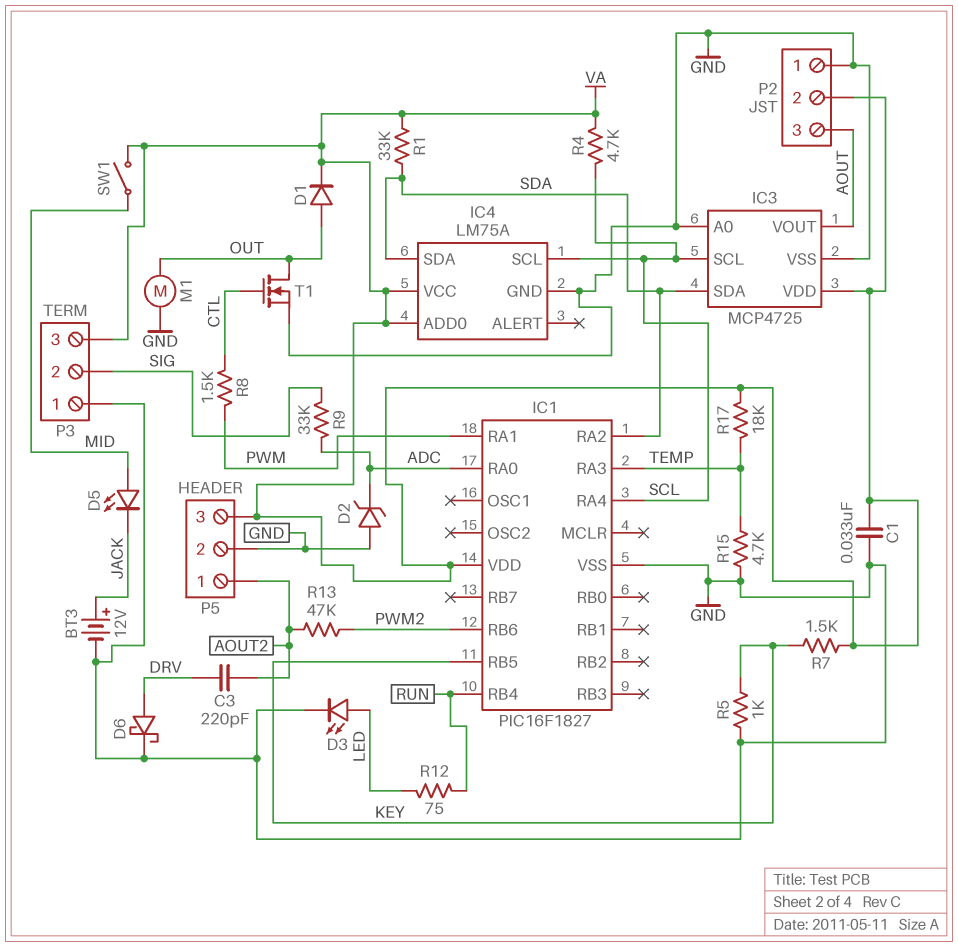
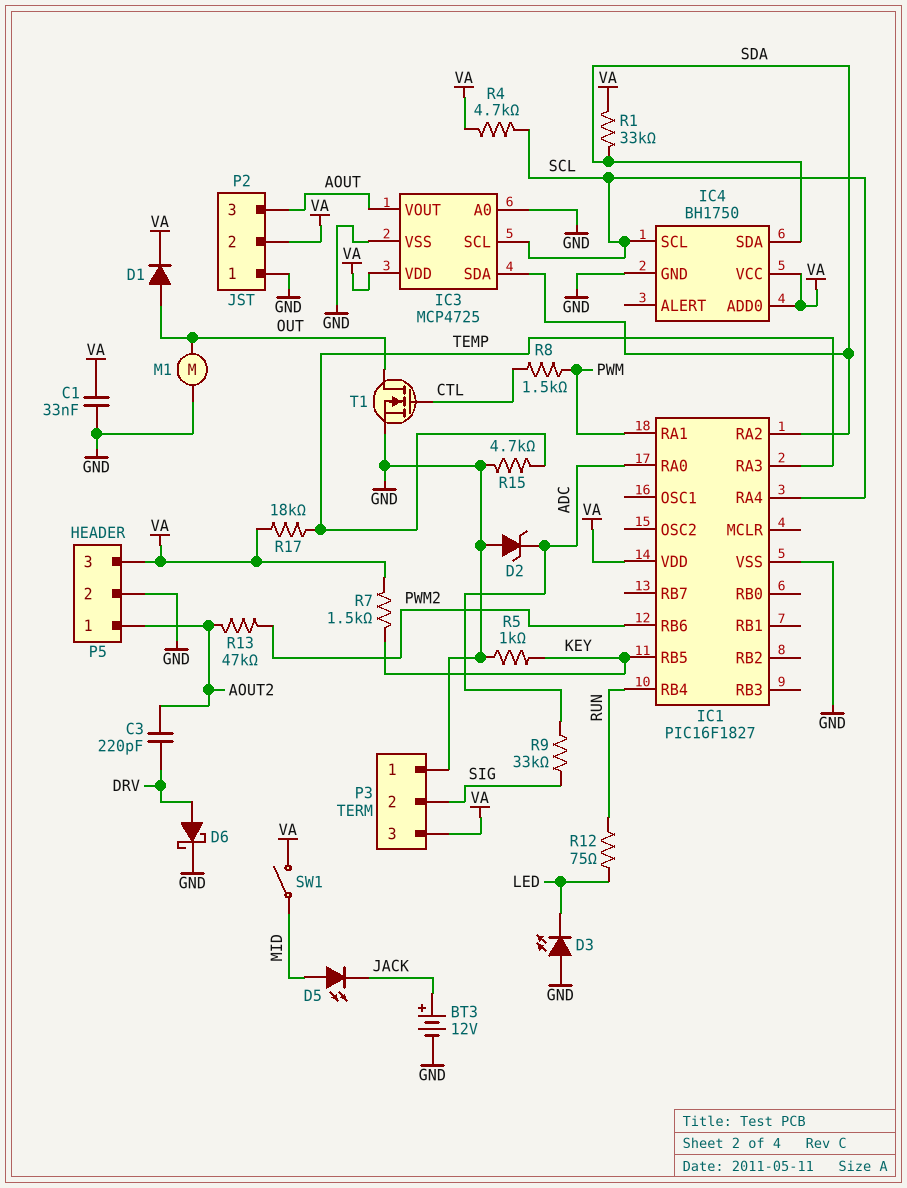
D3: LED (A LED, K GND) -> LED (A GND, K LED)
IC4: LM75A -> BH1750

